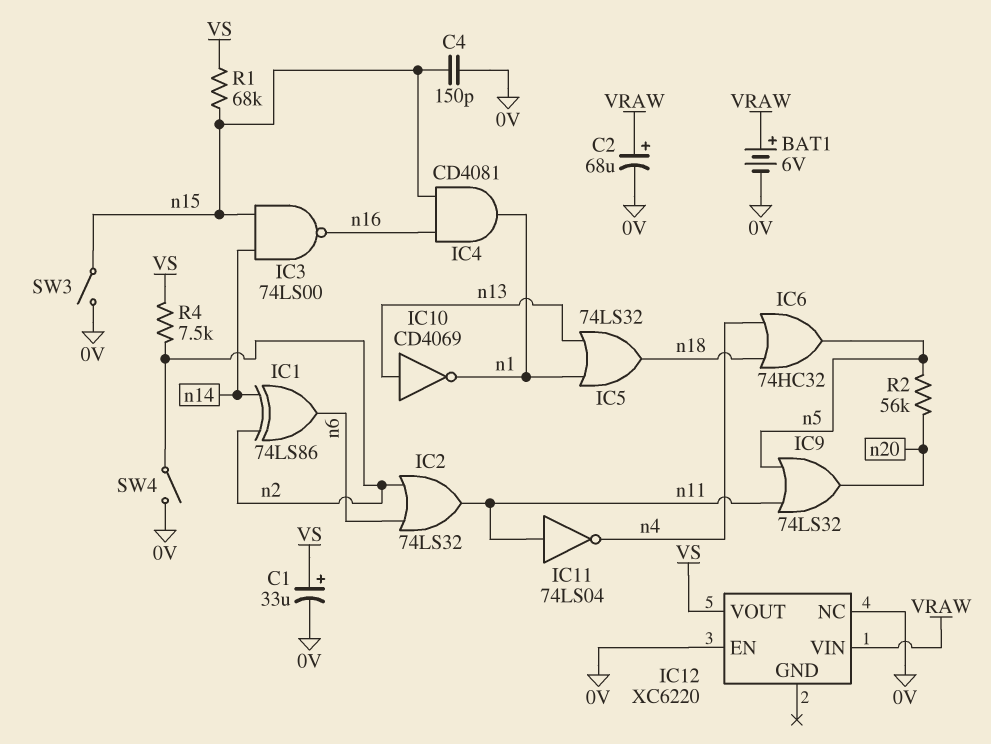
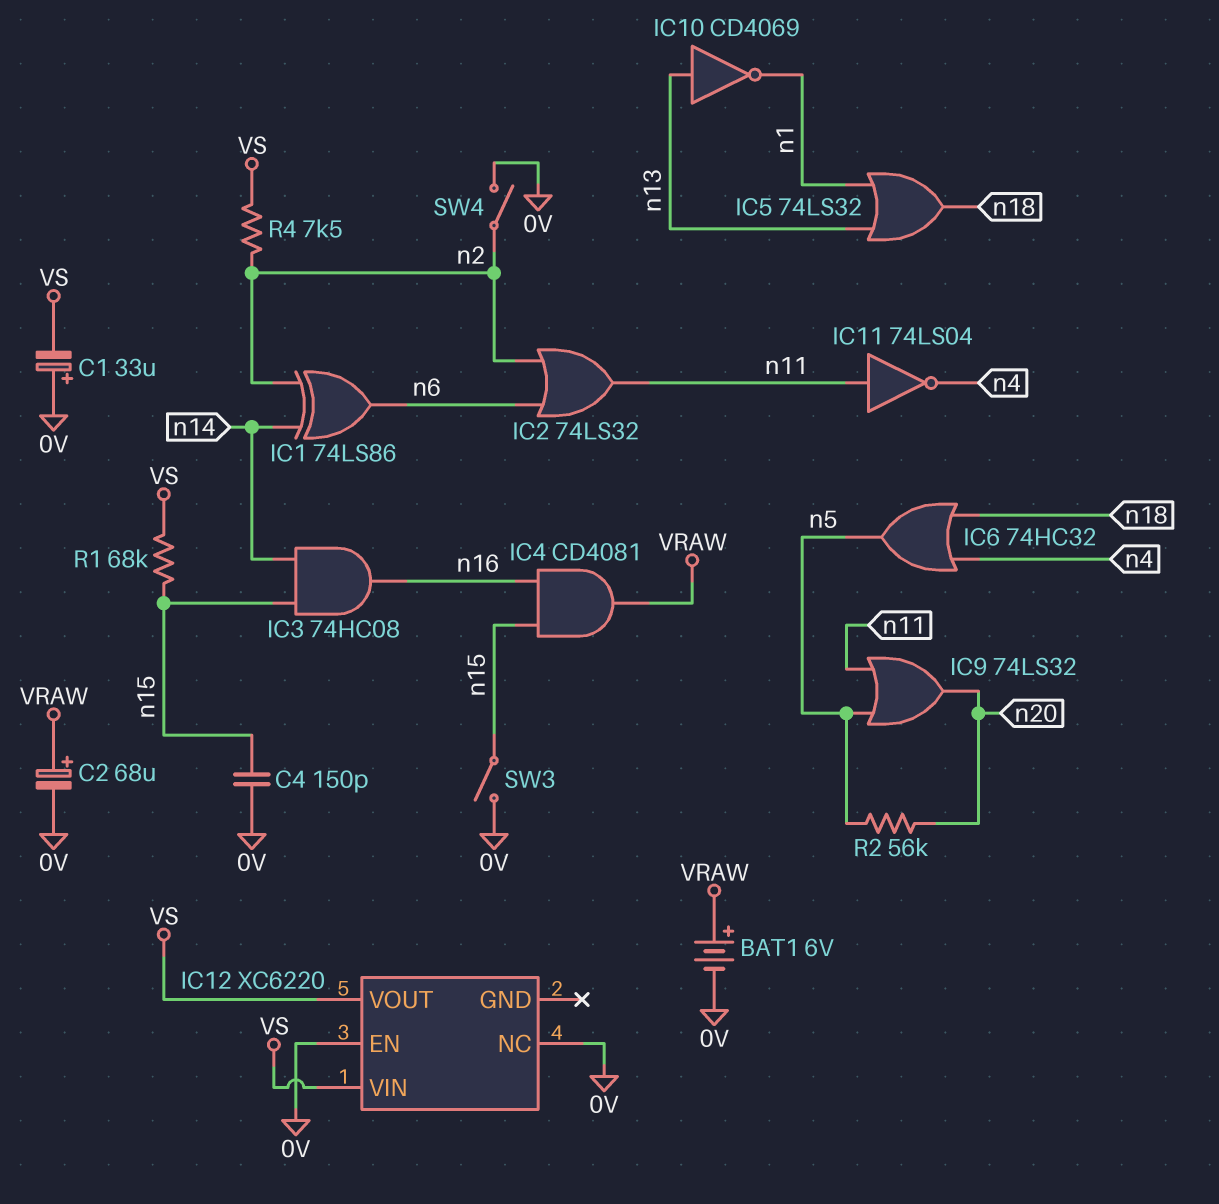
C1: 33uF (plus VS, minus 0V) -> 33uF (plus 0V, minus VS)
IC3: NAND 74LS00 (in n14, in n15, out n16) -> AND 74HC08 (in n14, in n15, out n16)
IC4: AND CD4081 (in n15, in n16, out n1) -> AND CD4081 (in n15, in n16, out VRAW)
IC12 pin VIN: VRAW -> VS

